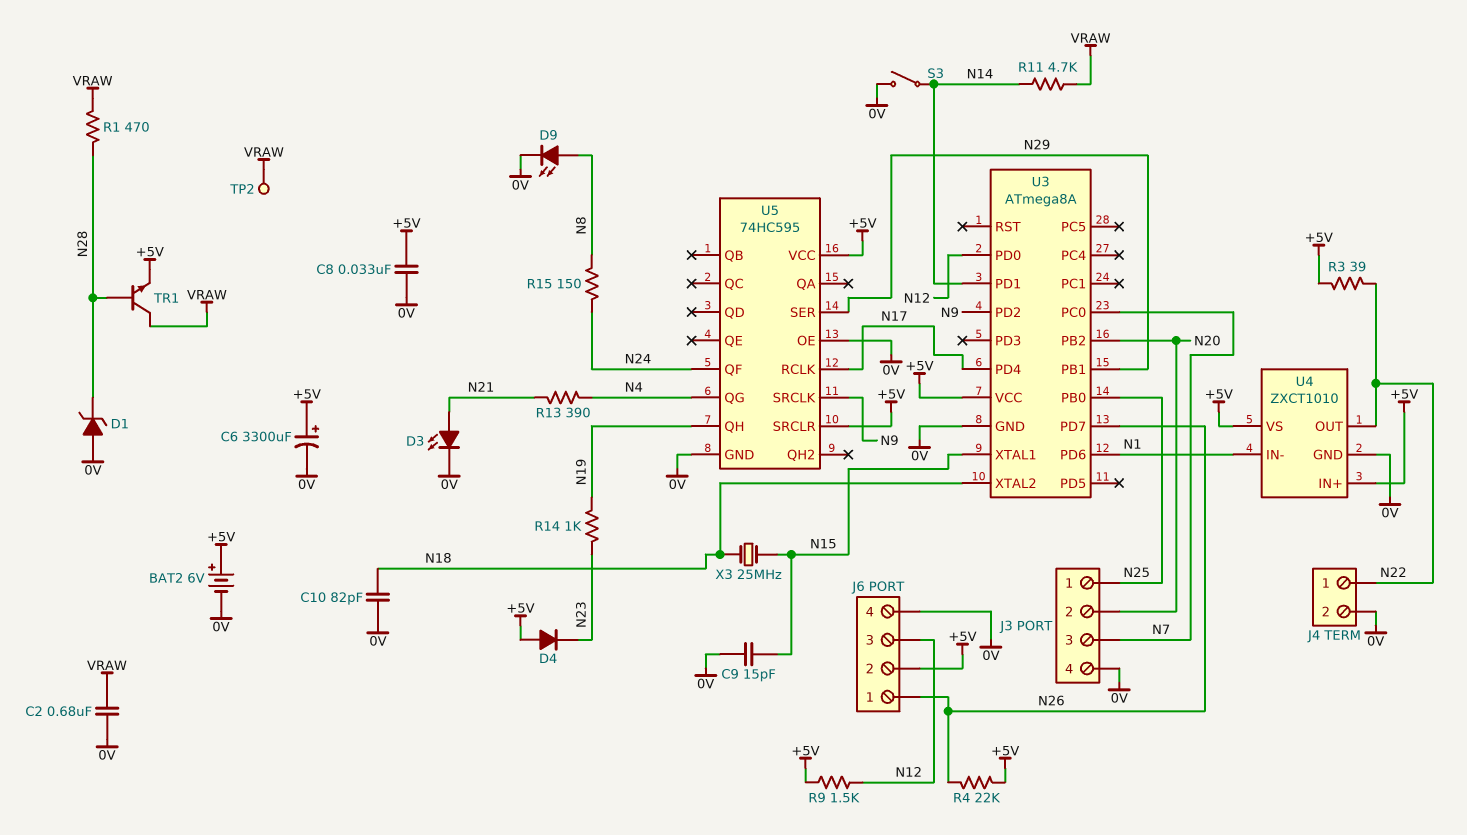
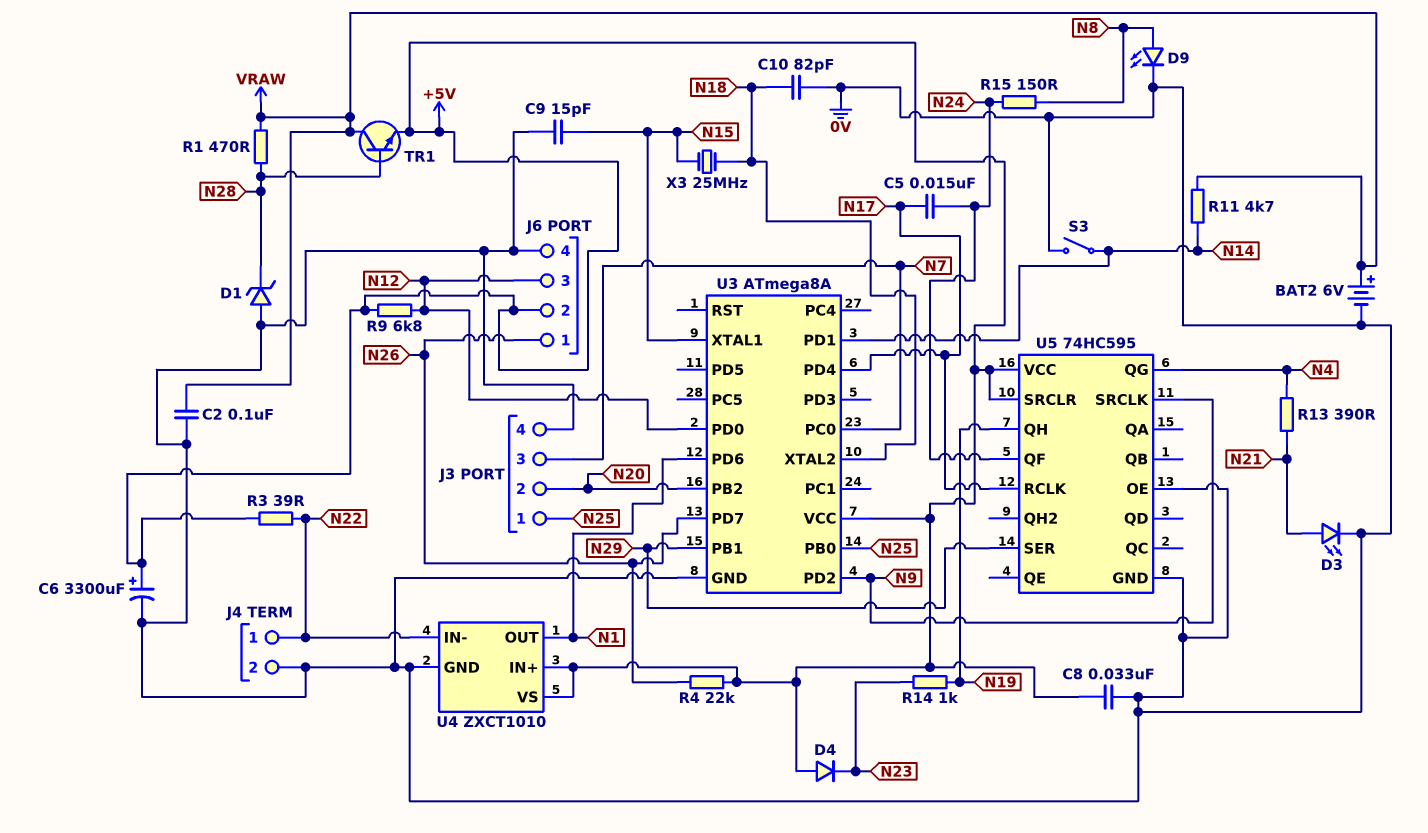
BAT2: 6V (plus +5V, minus 0V) -> 6V (plus VRAW, minus 0V)
C2: 680nF (0V, VRAW) -> 100nF (0V, VRAW)
C5: none -> 15nF (N17, N24)
R9: 1.5k (+5V, N12) -> 6.8k (+5V, N12)
TP2: test point (VRAW) -> none
U4 pin IN-: N1 -> N22
U4 pin OUT: N22 -> N1

